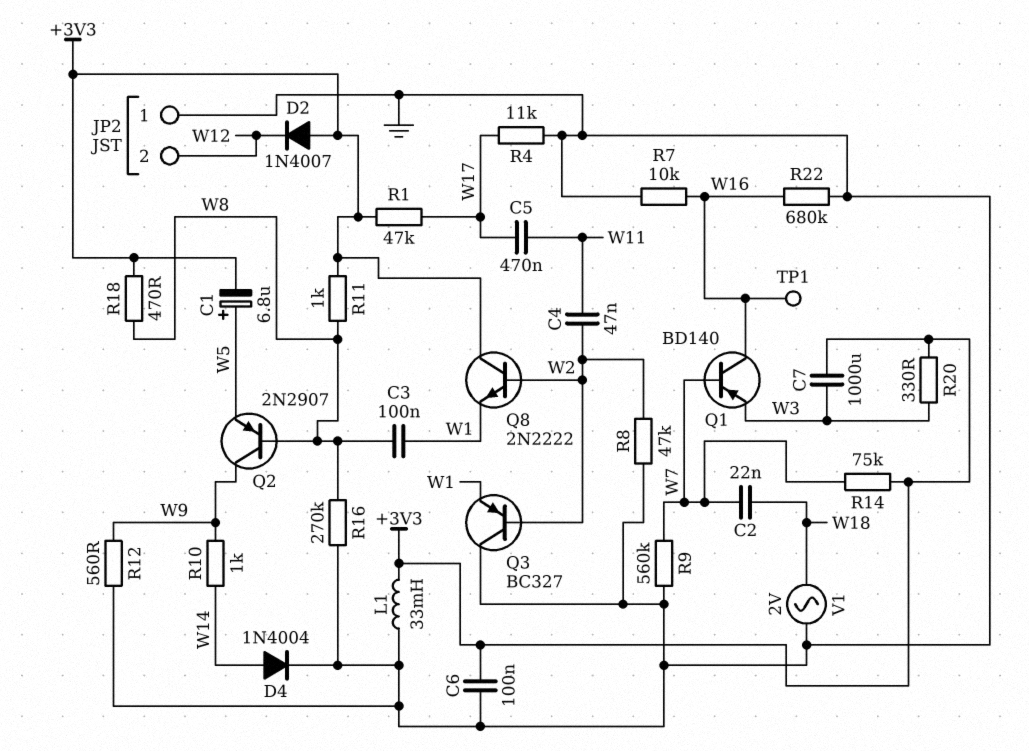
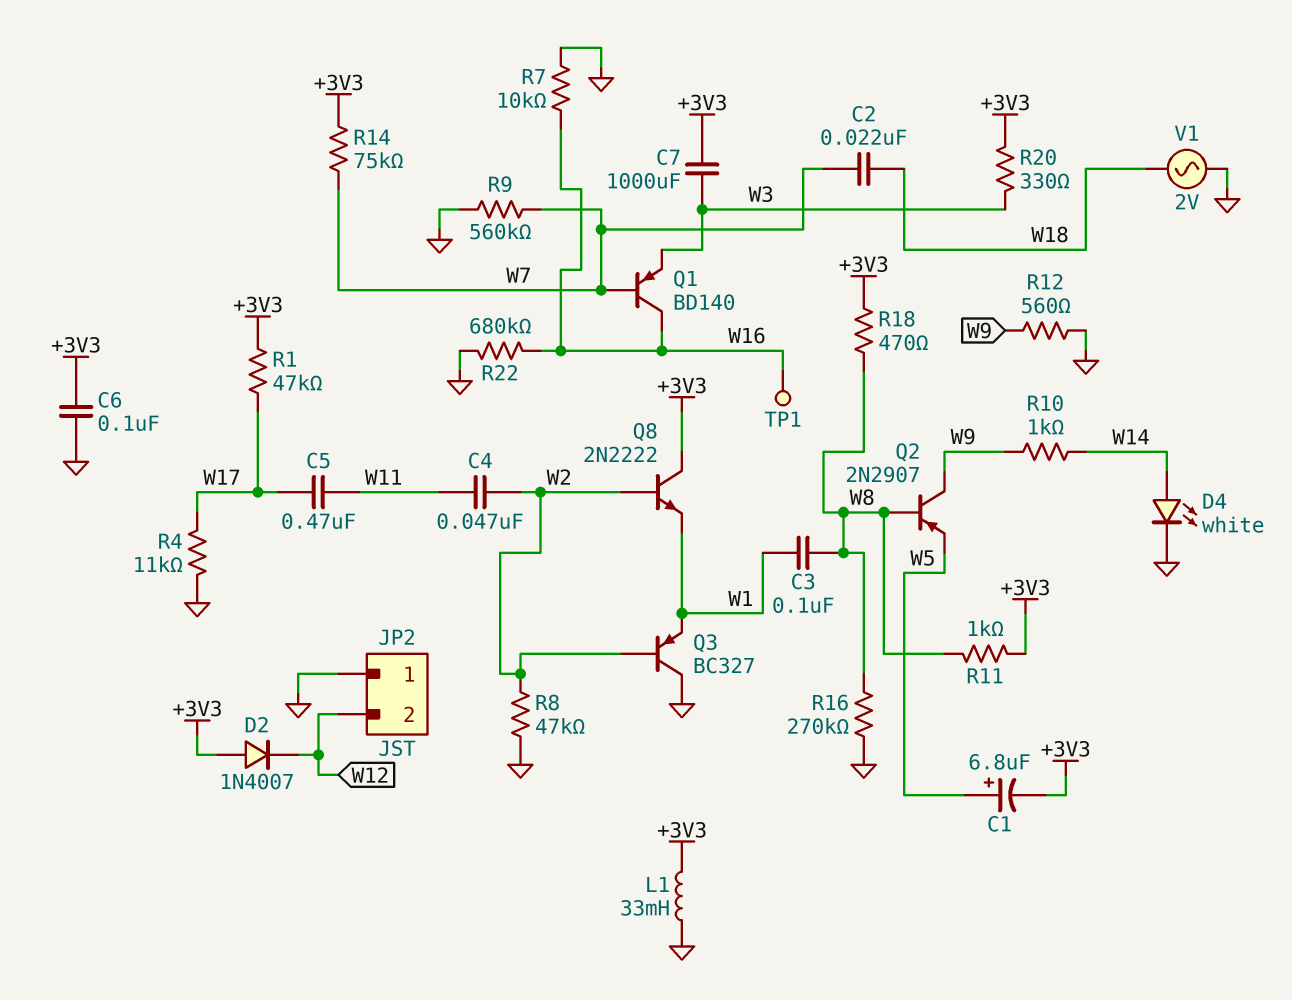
D4: diode 1N4004 (A W14, K GND) -> LED white (A W14, K GND)

